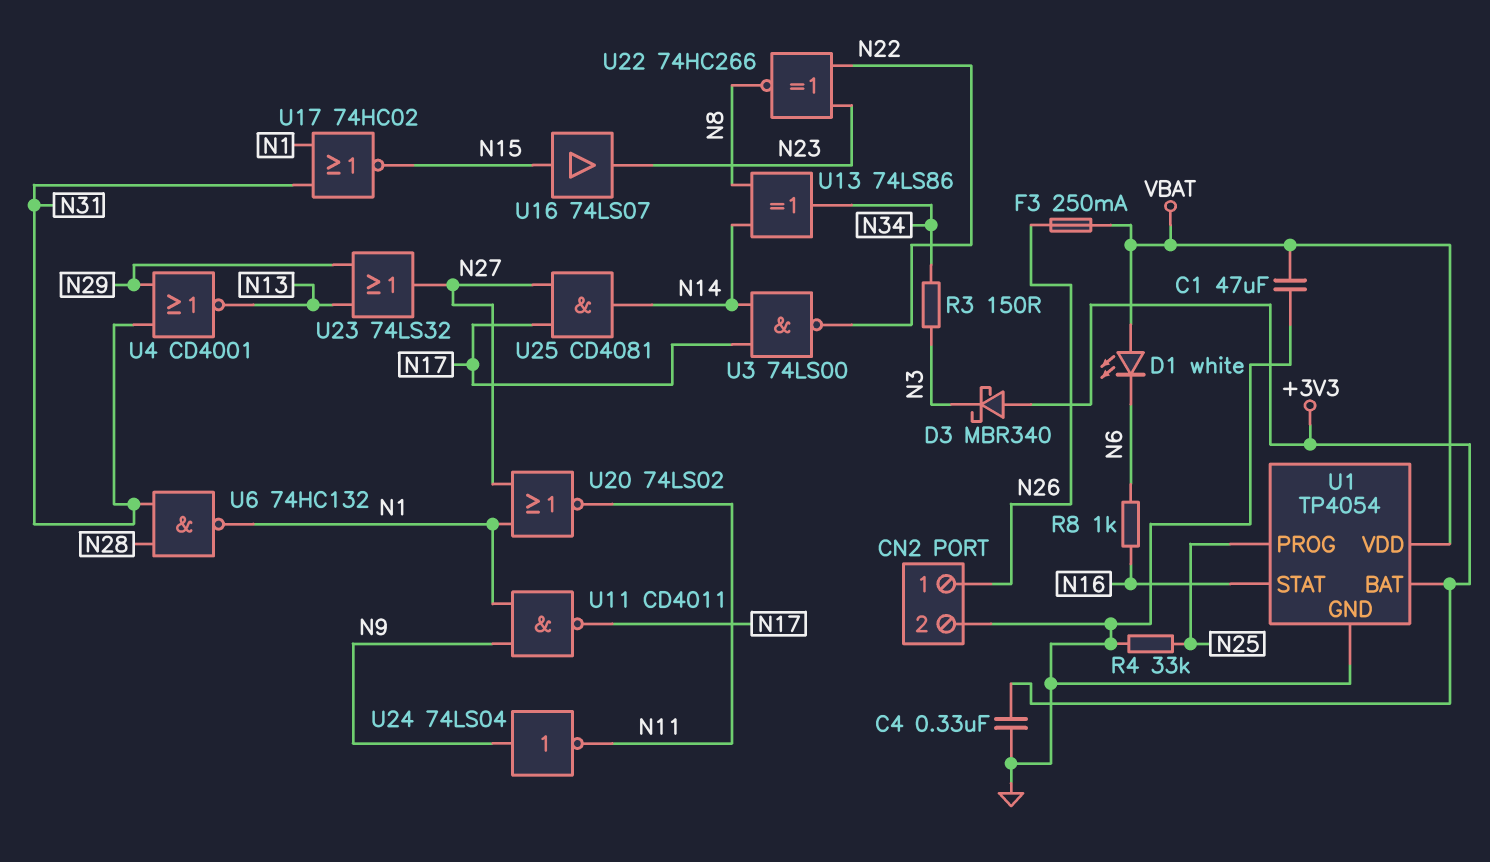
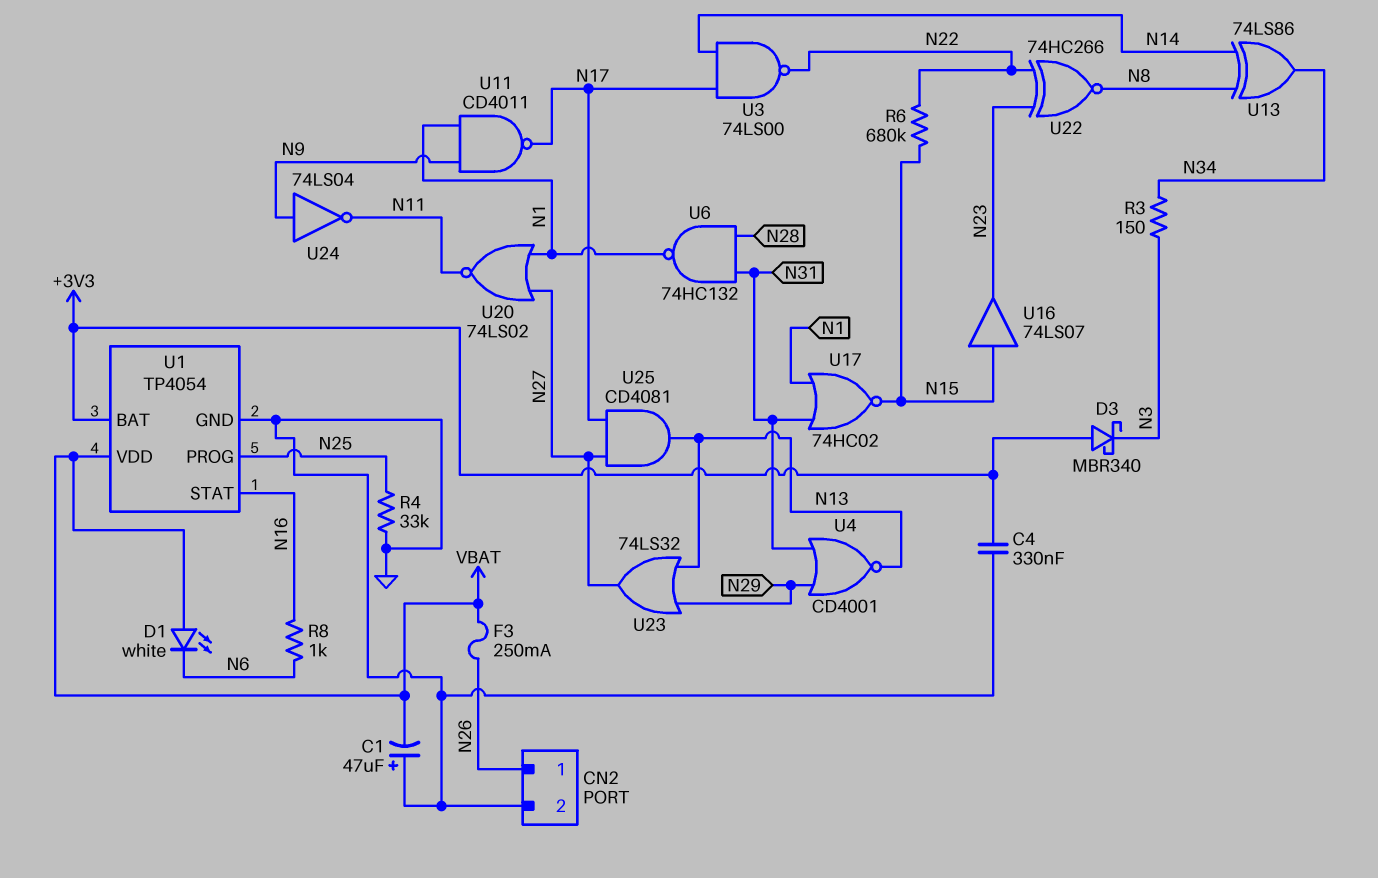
C1: 47uF (GND, VBAT) -> 47uF (plus GND, minus VBAT)
R6: none -> 680k (N15, N22)
U25: AND CD4081 (in N17, in N27, out N14) -> AND CD4081 (in N17, in N27, out N13)

